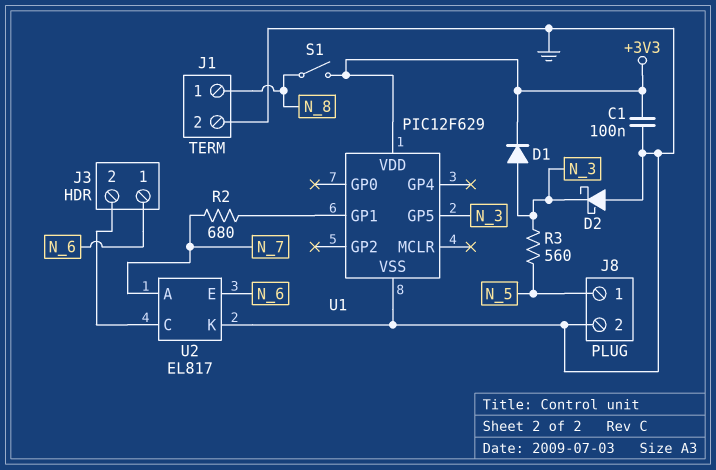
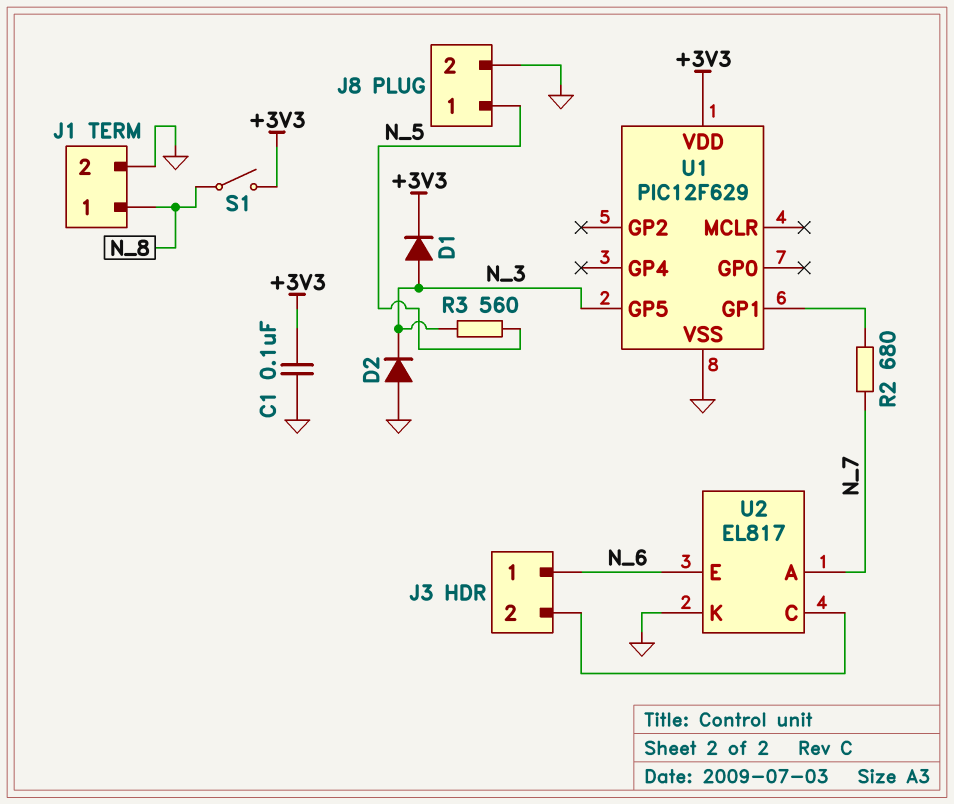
D2: schottky (A GND, K N_3) -> diode (A GND, K N_3)

